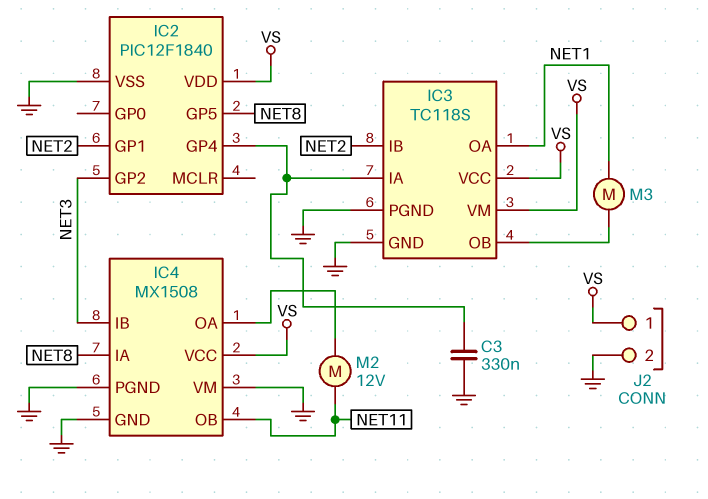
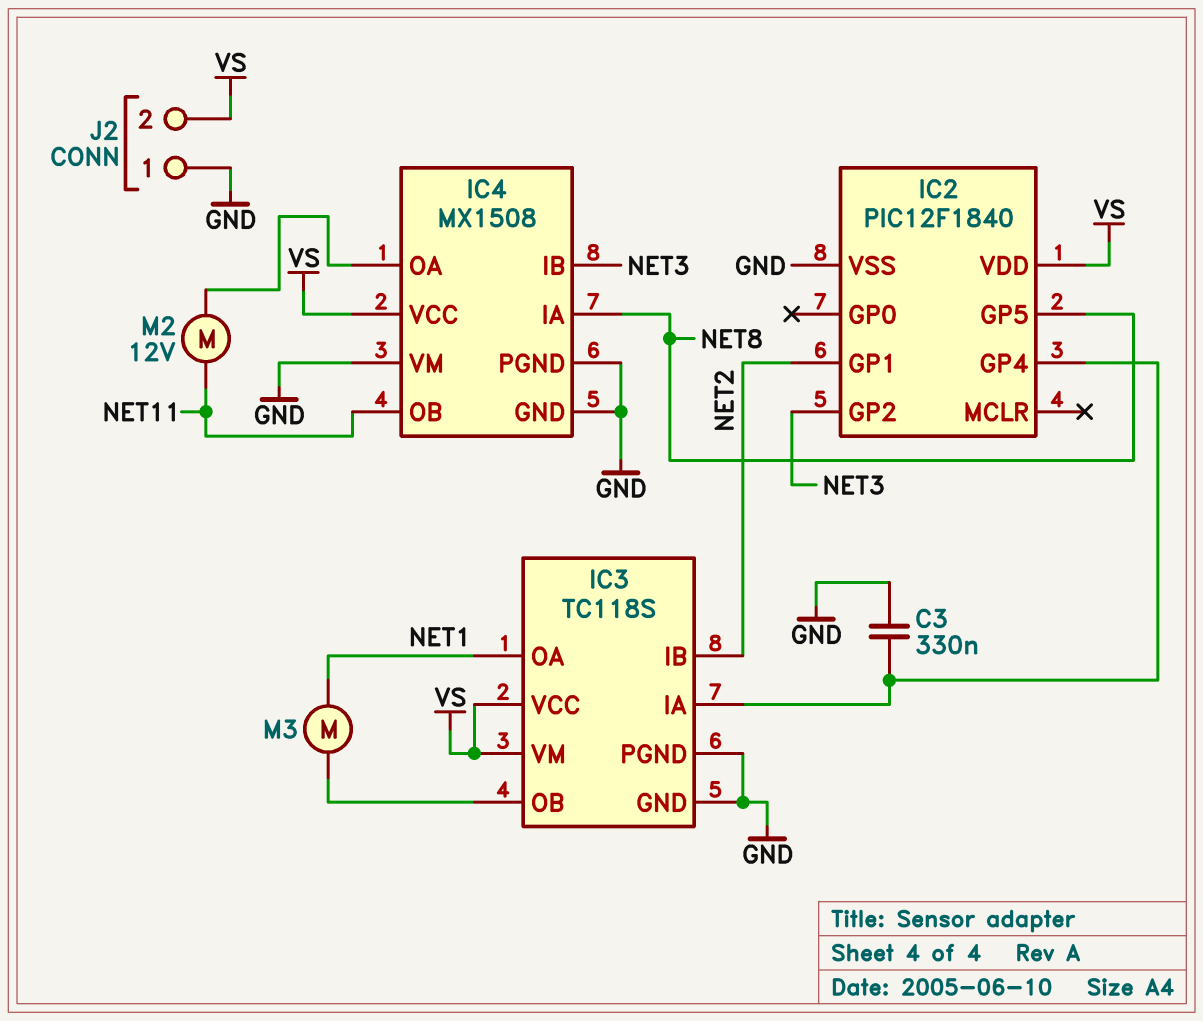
J2 pin 1: VS -> GND
J2 pin 2: GND -> VS

